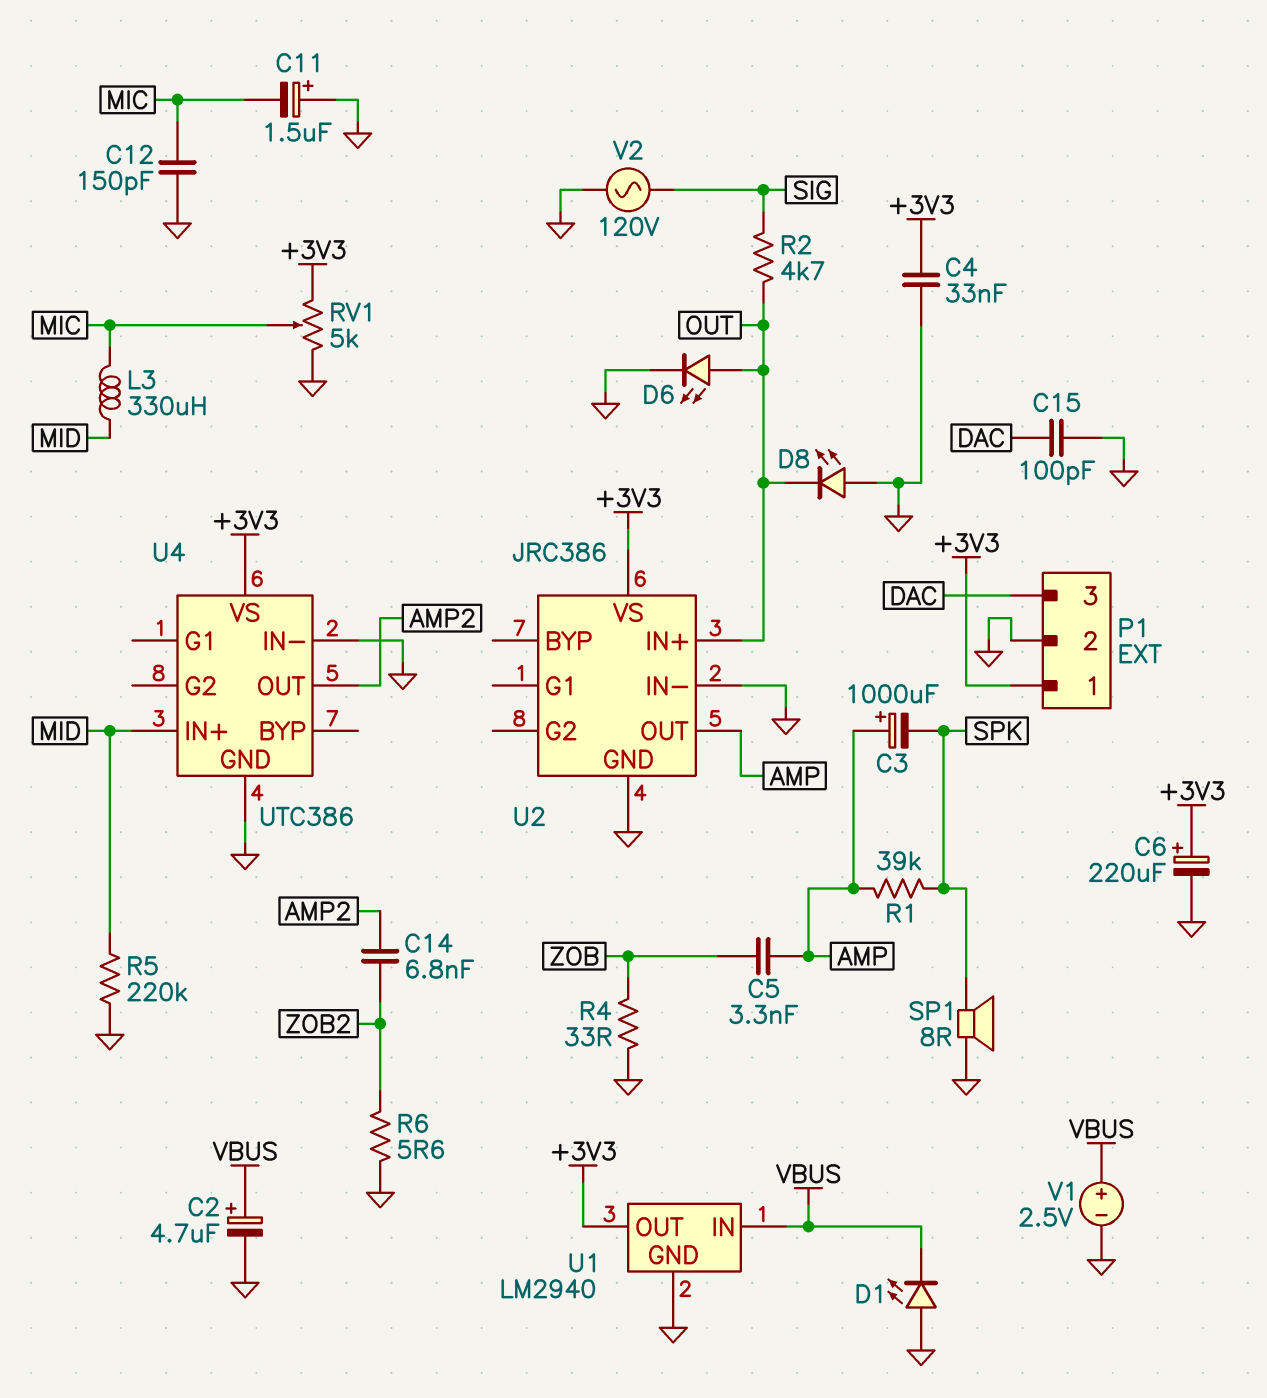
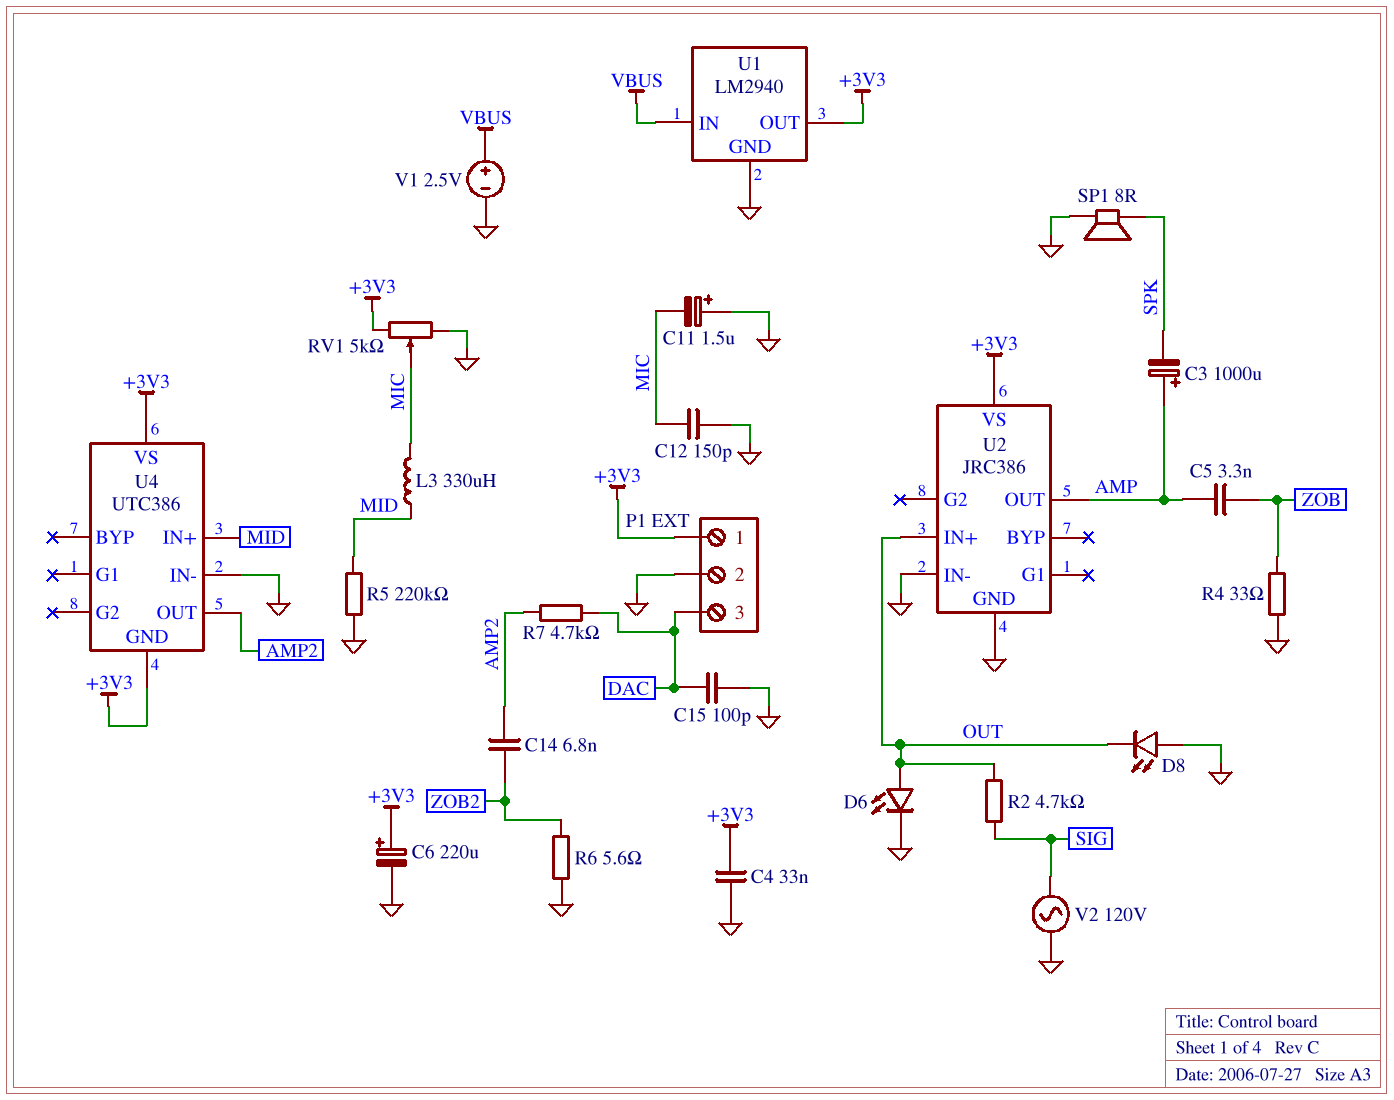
C2: 4.7uF (plus VBUS, minus GND) -> none
D1: LED (A GND, K VBUS) -> none
R1: 39k (AMP, SPK) -> none
R7: none -> 4.7k (AMP2, DAC)
U4 pin GND: GND -> +3V3

